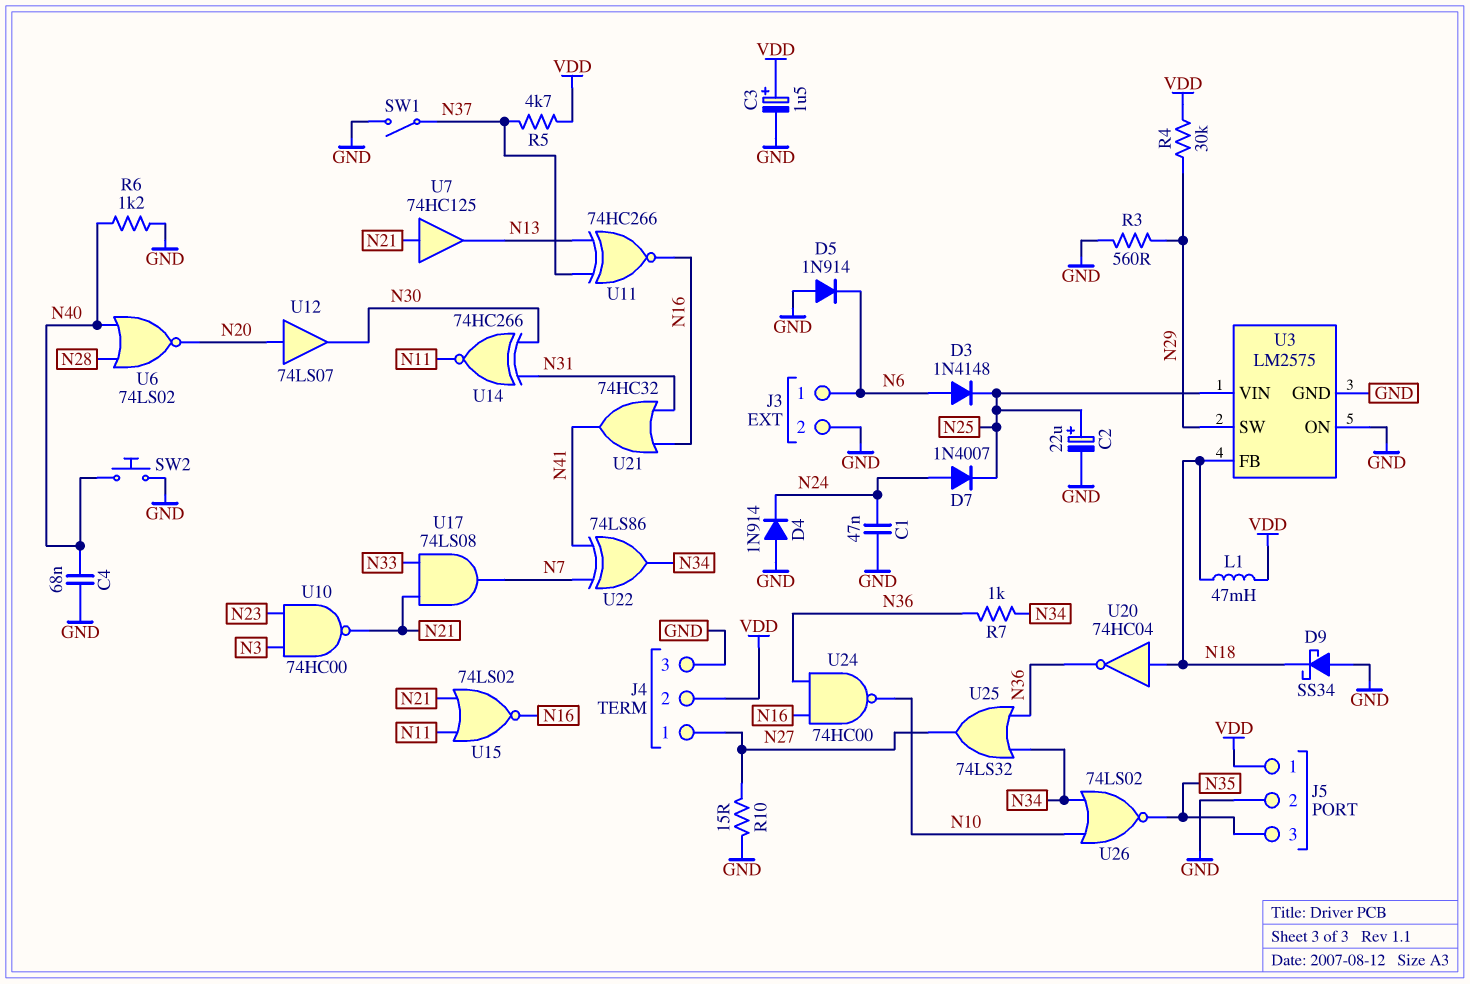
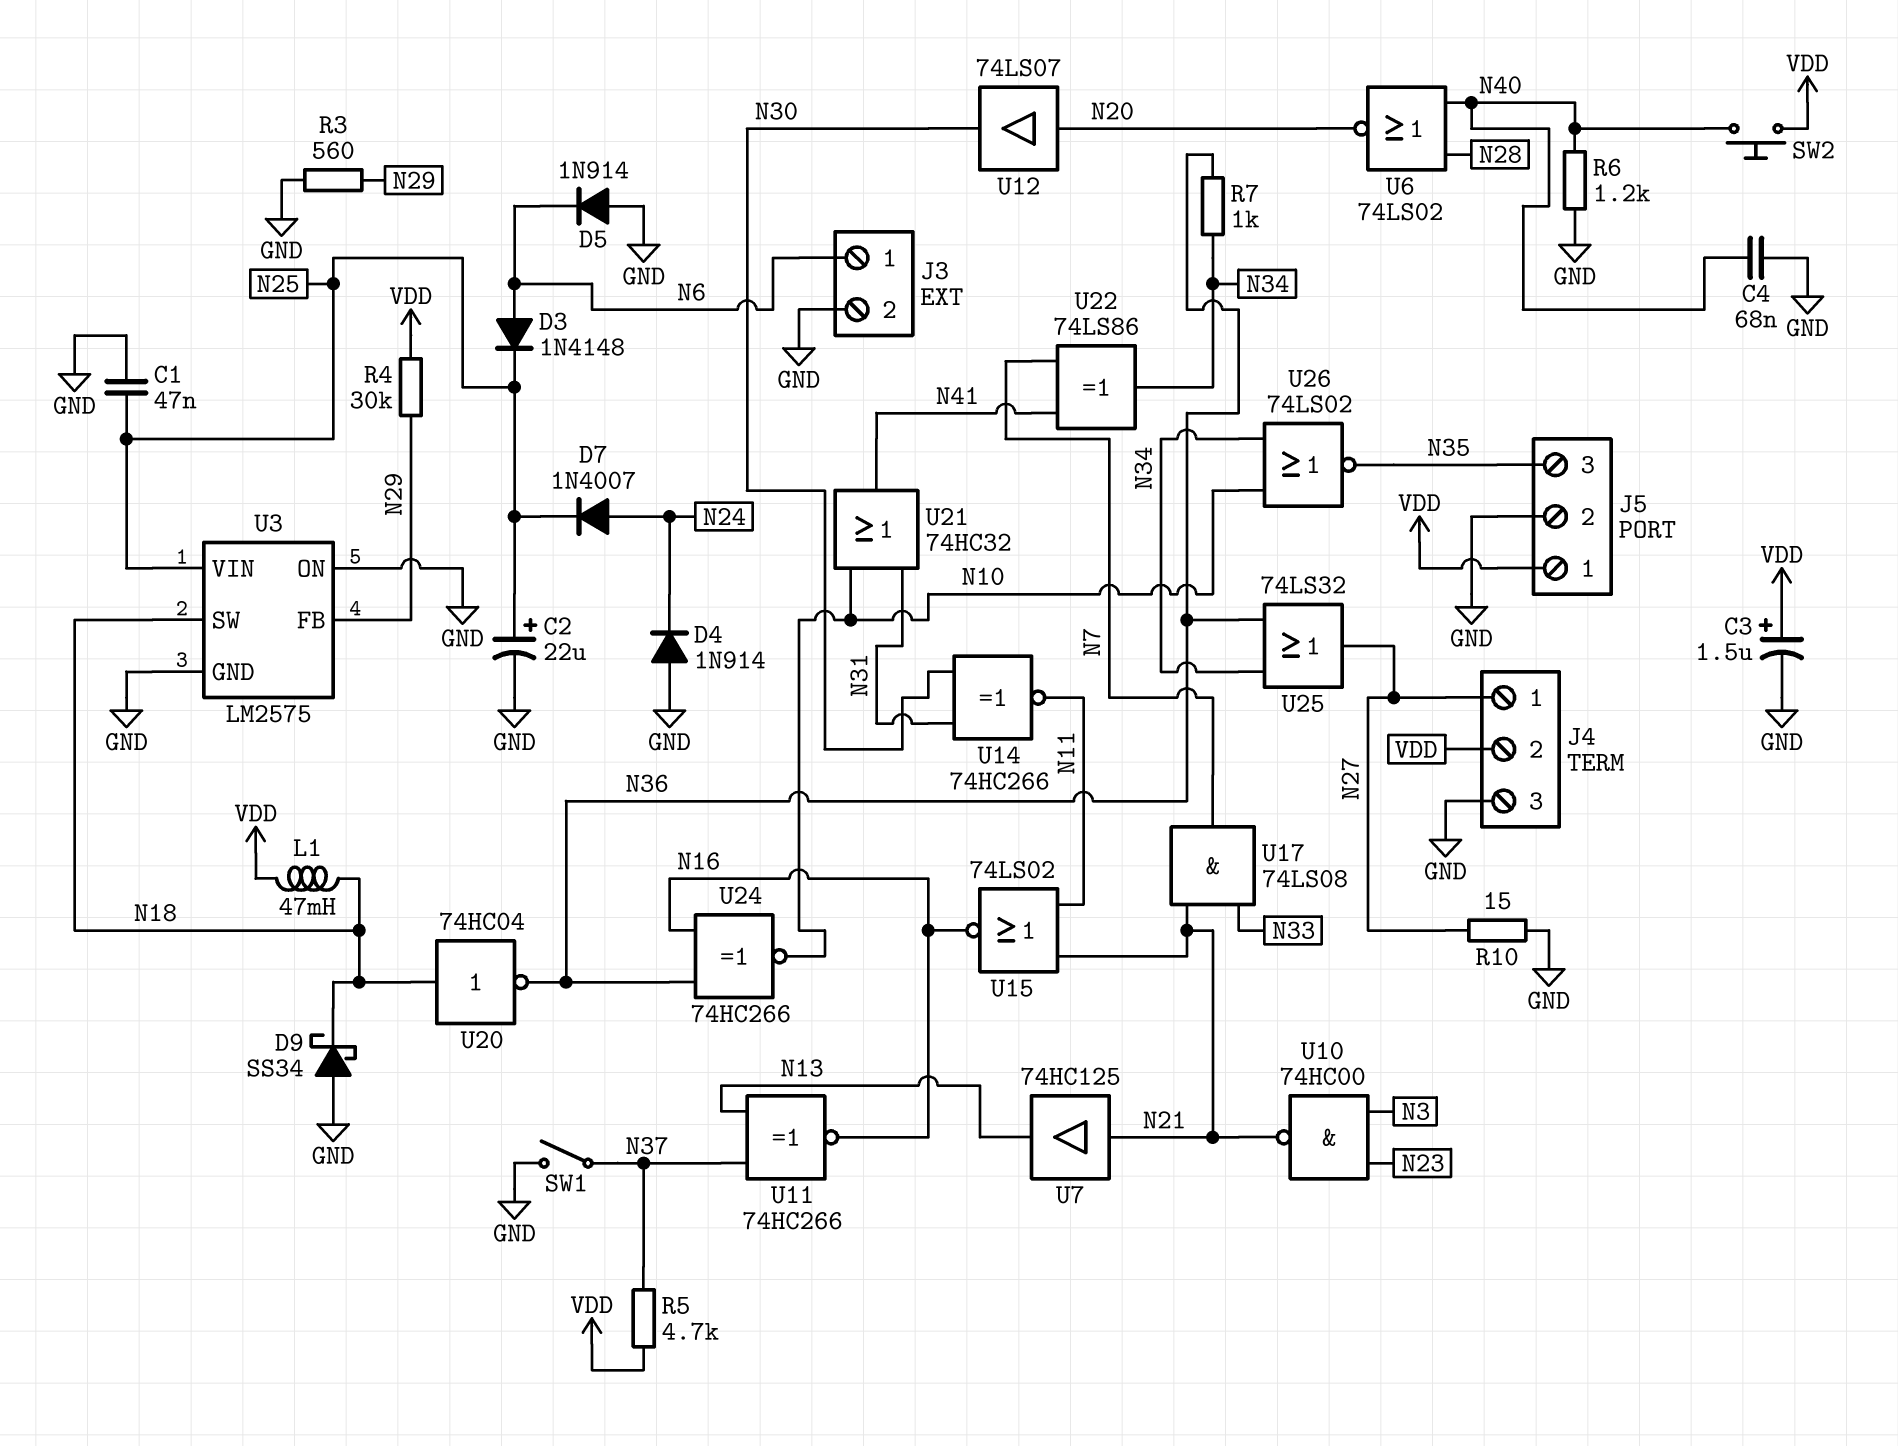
C1: 47nF (GND, N24) -> 47nF (GND, N25)
SW2: button (GND, N40) -> button (N40, VDD)
U3 pin FB: N18 -> N29
U3 pin SW: N29 -> N18
U21: OR 74HC32 (in N16, in N31, out N41) -> OR 74HC32 (in N10, in N31, out N41)
U24: NAND 74HC00 (in N16, in N36, out N10) -> XNOR 74HC266 (in N16, in N36, out N10)

